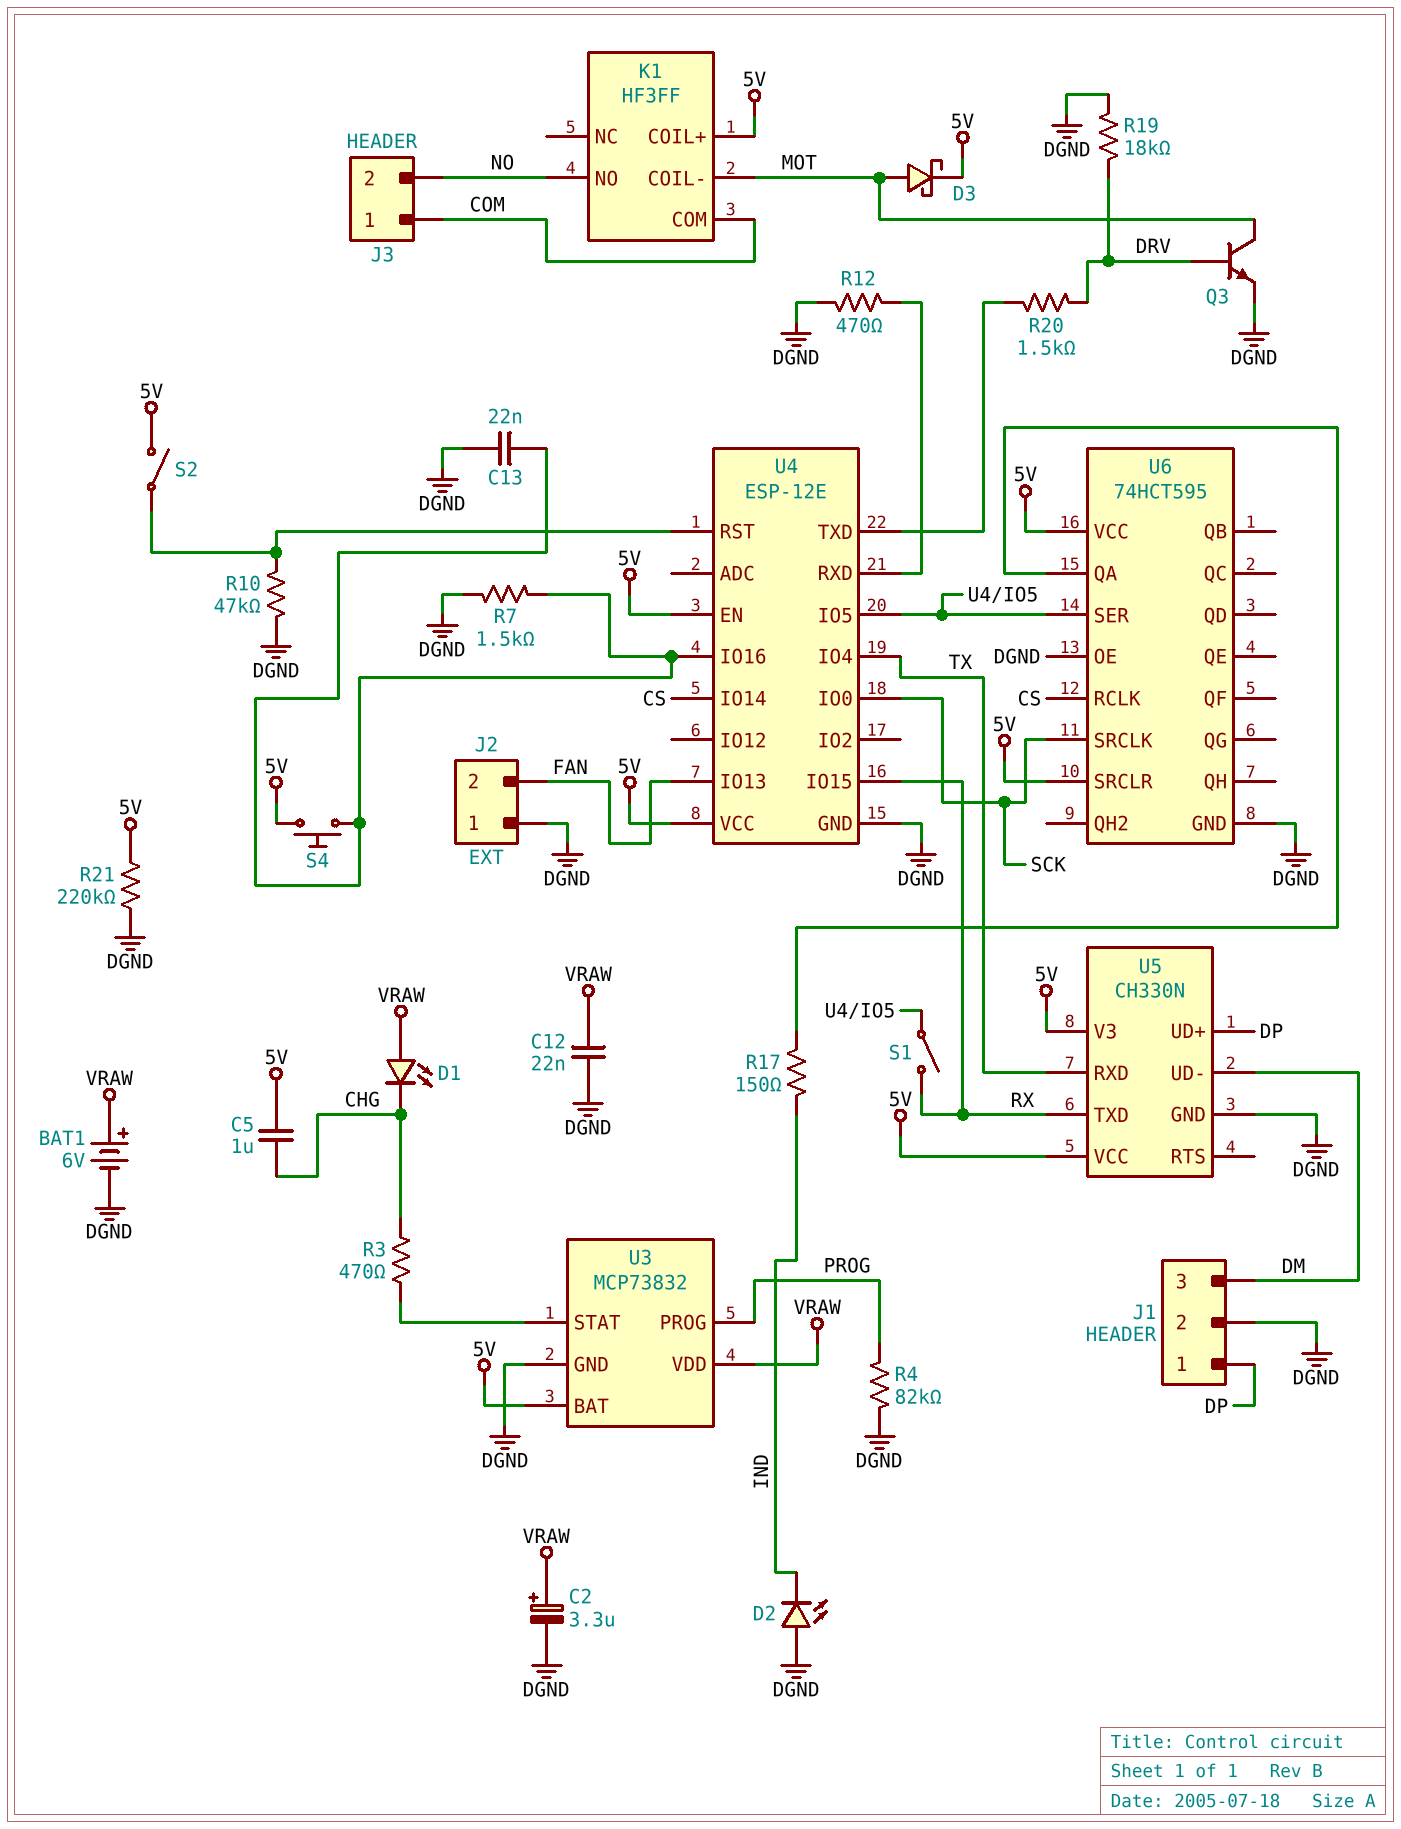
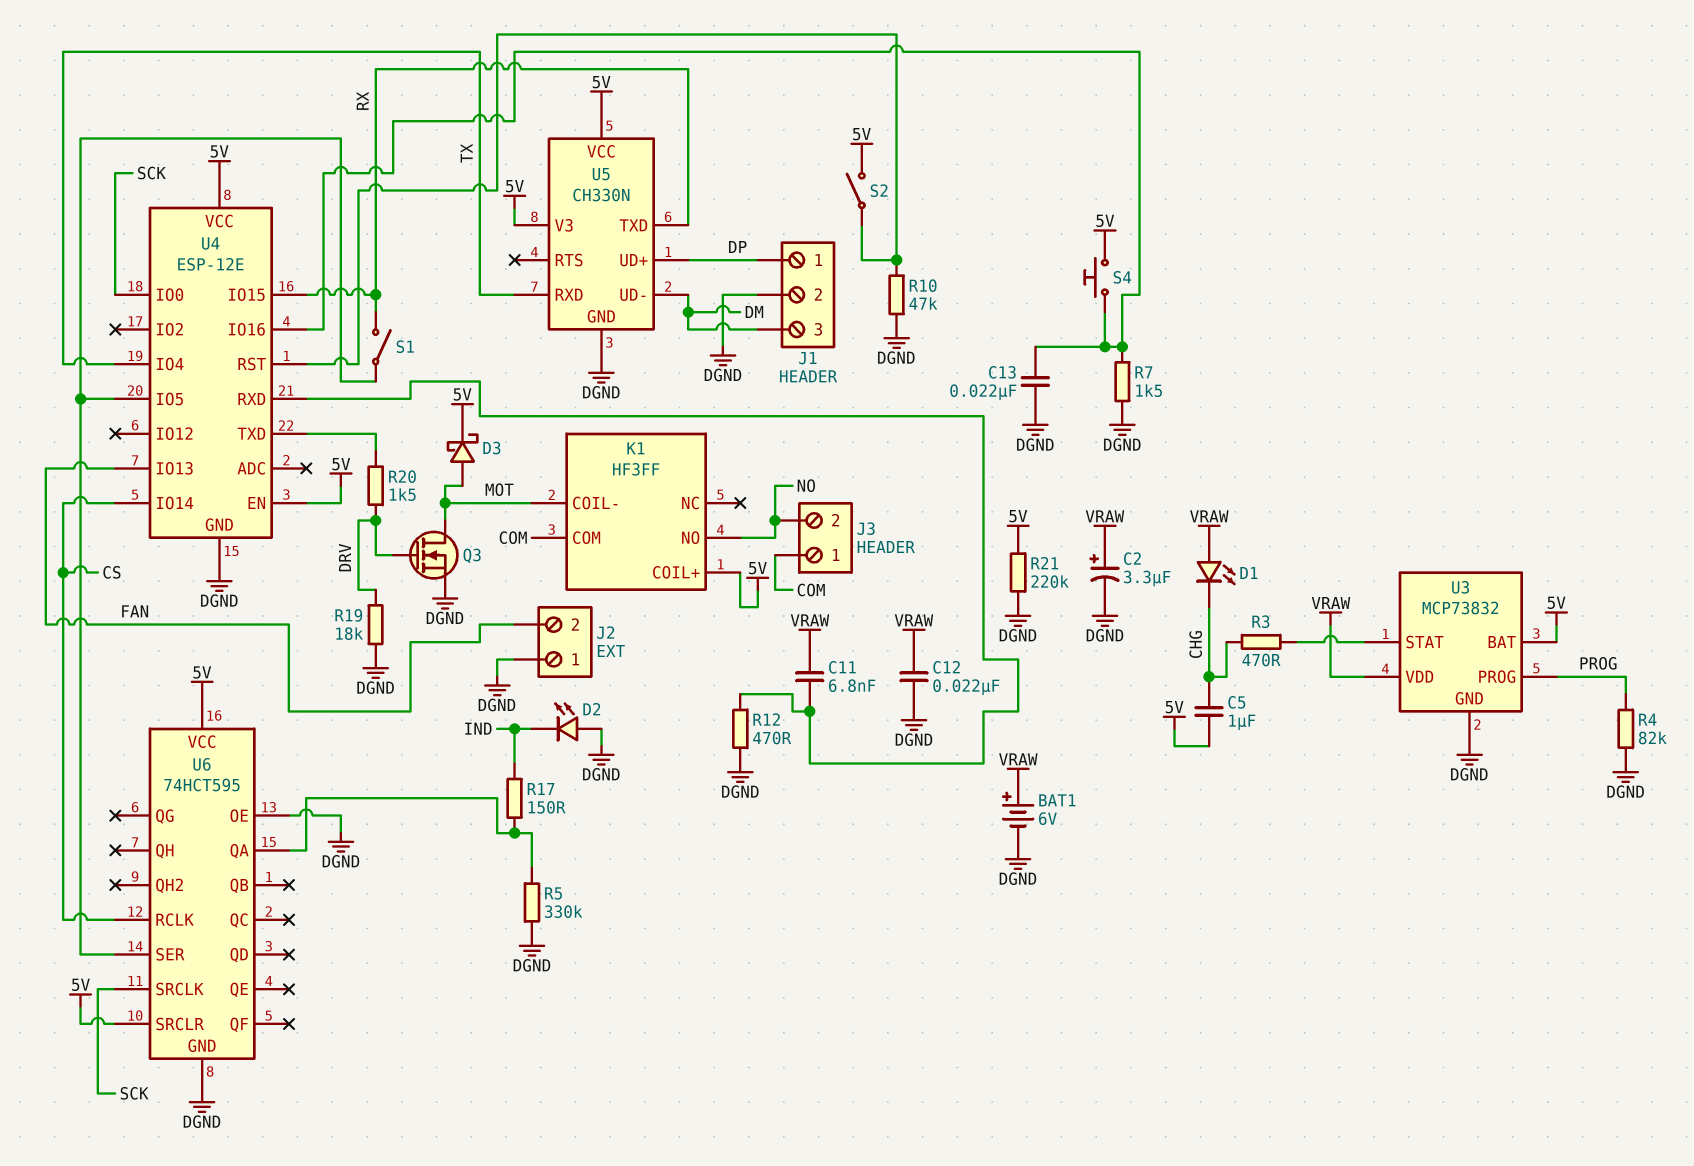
C11: none -> 6.8nF (U4/RXD, VRAW)
Q3: NPN (B DRV, C MOT, E DGND) -> NMOS (G DRV, D MOT, S DGND)
R5: none -> 330k (DGND, U6/QA)

